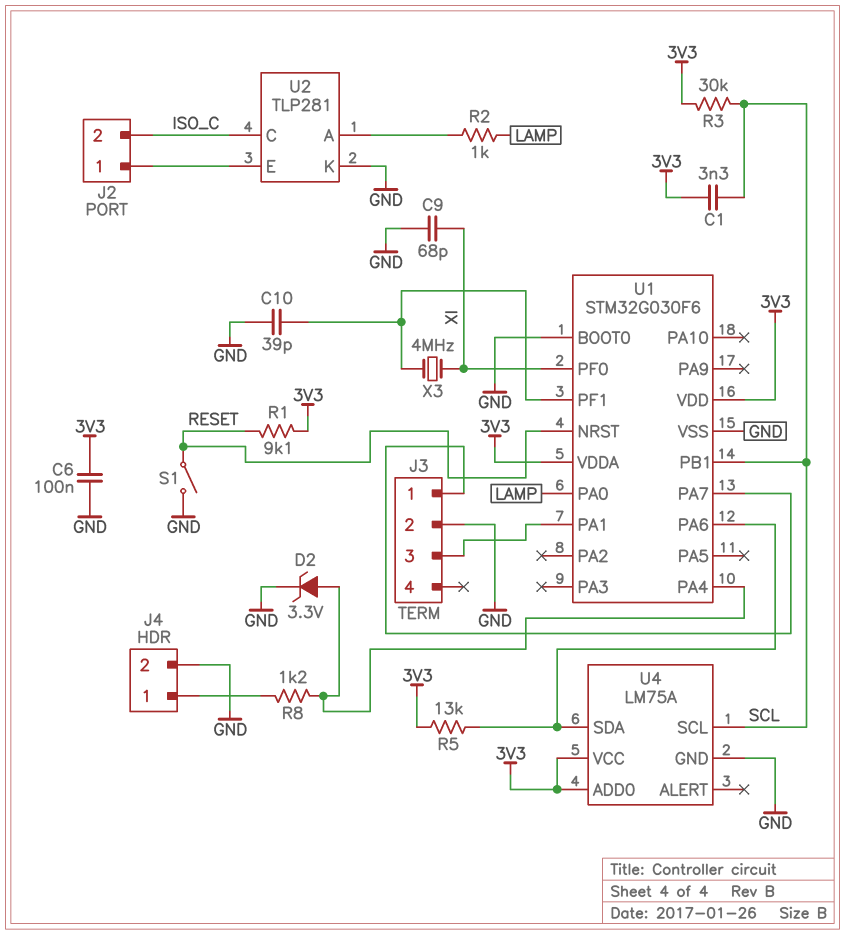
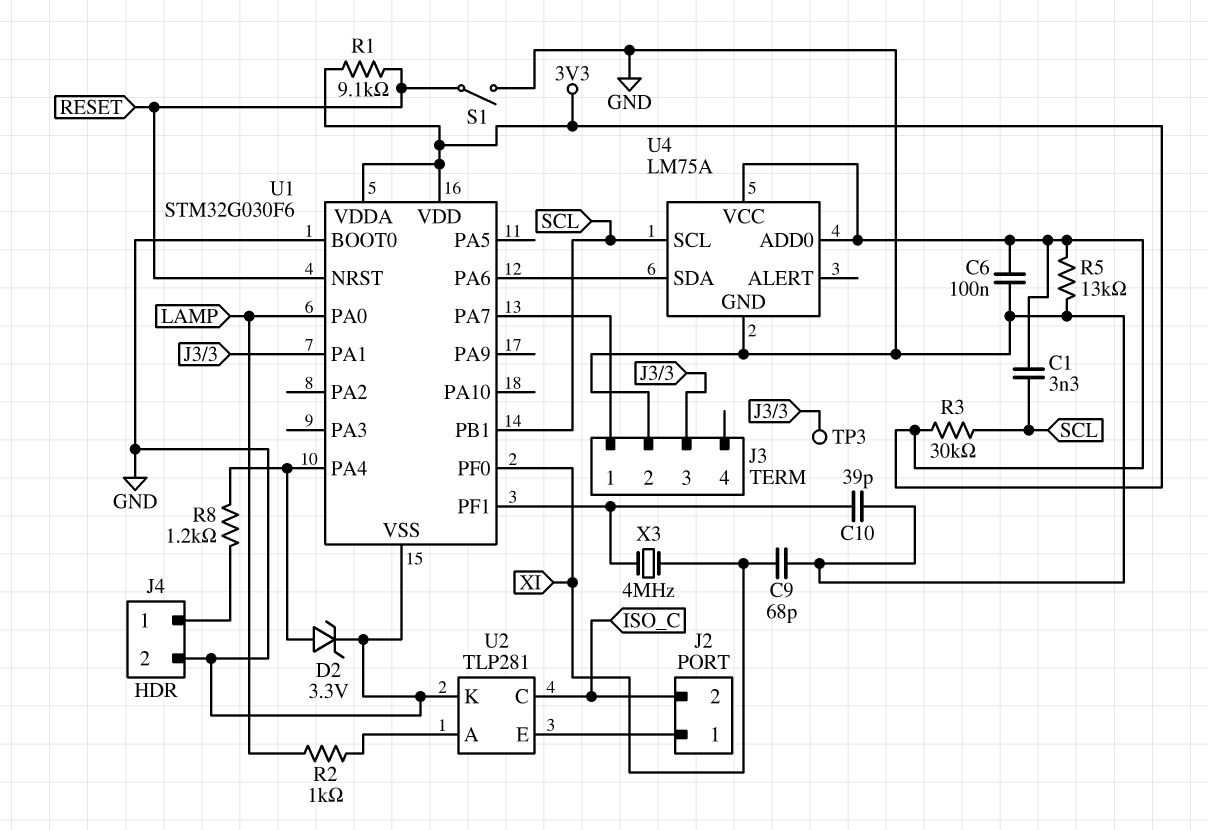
R5: 13k (3V3, U1/PA6) -> 13k (3V3, GND)
TP3: none -> test point (J3/3)

